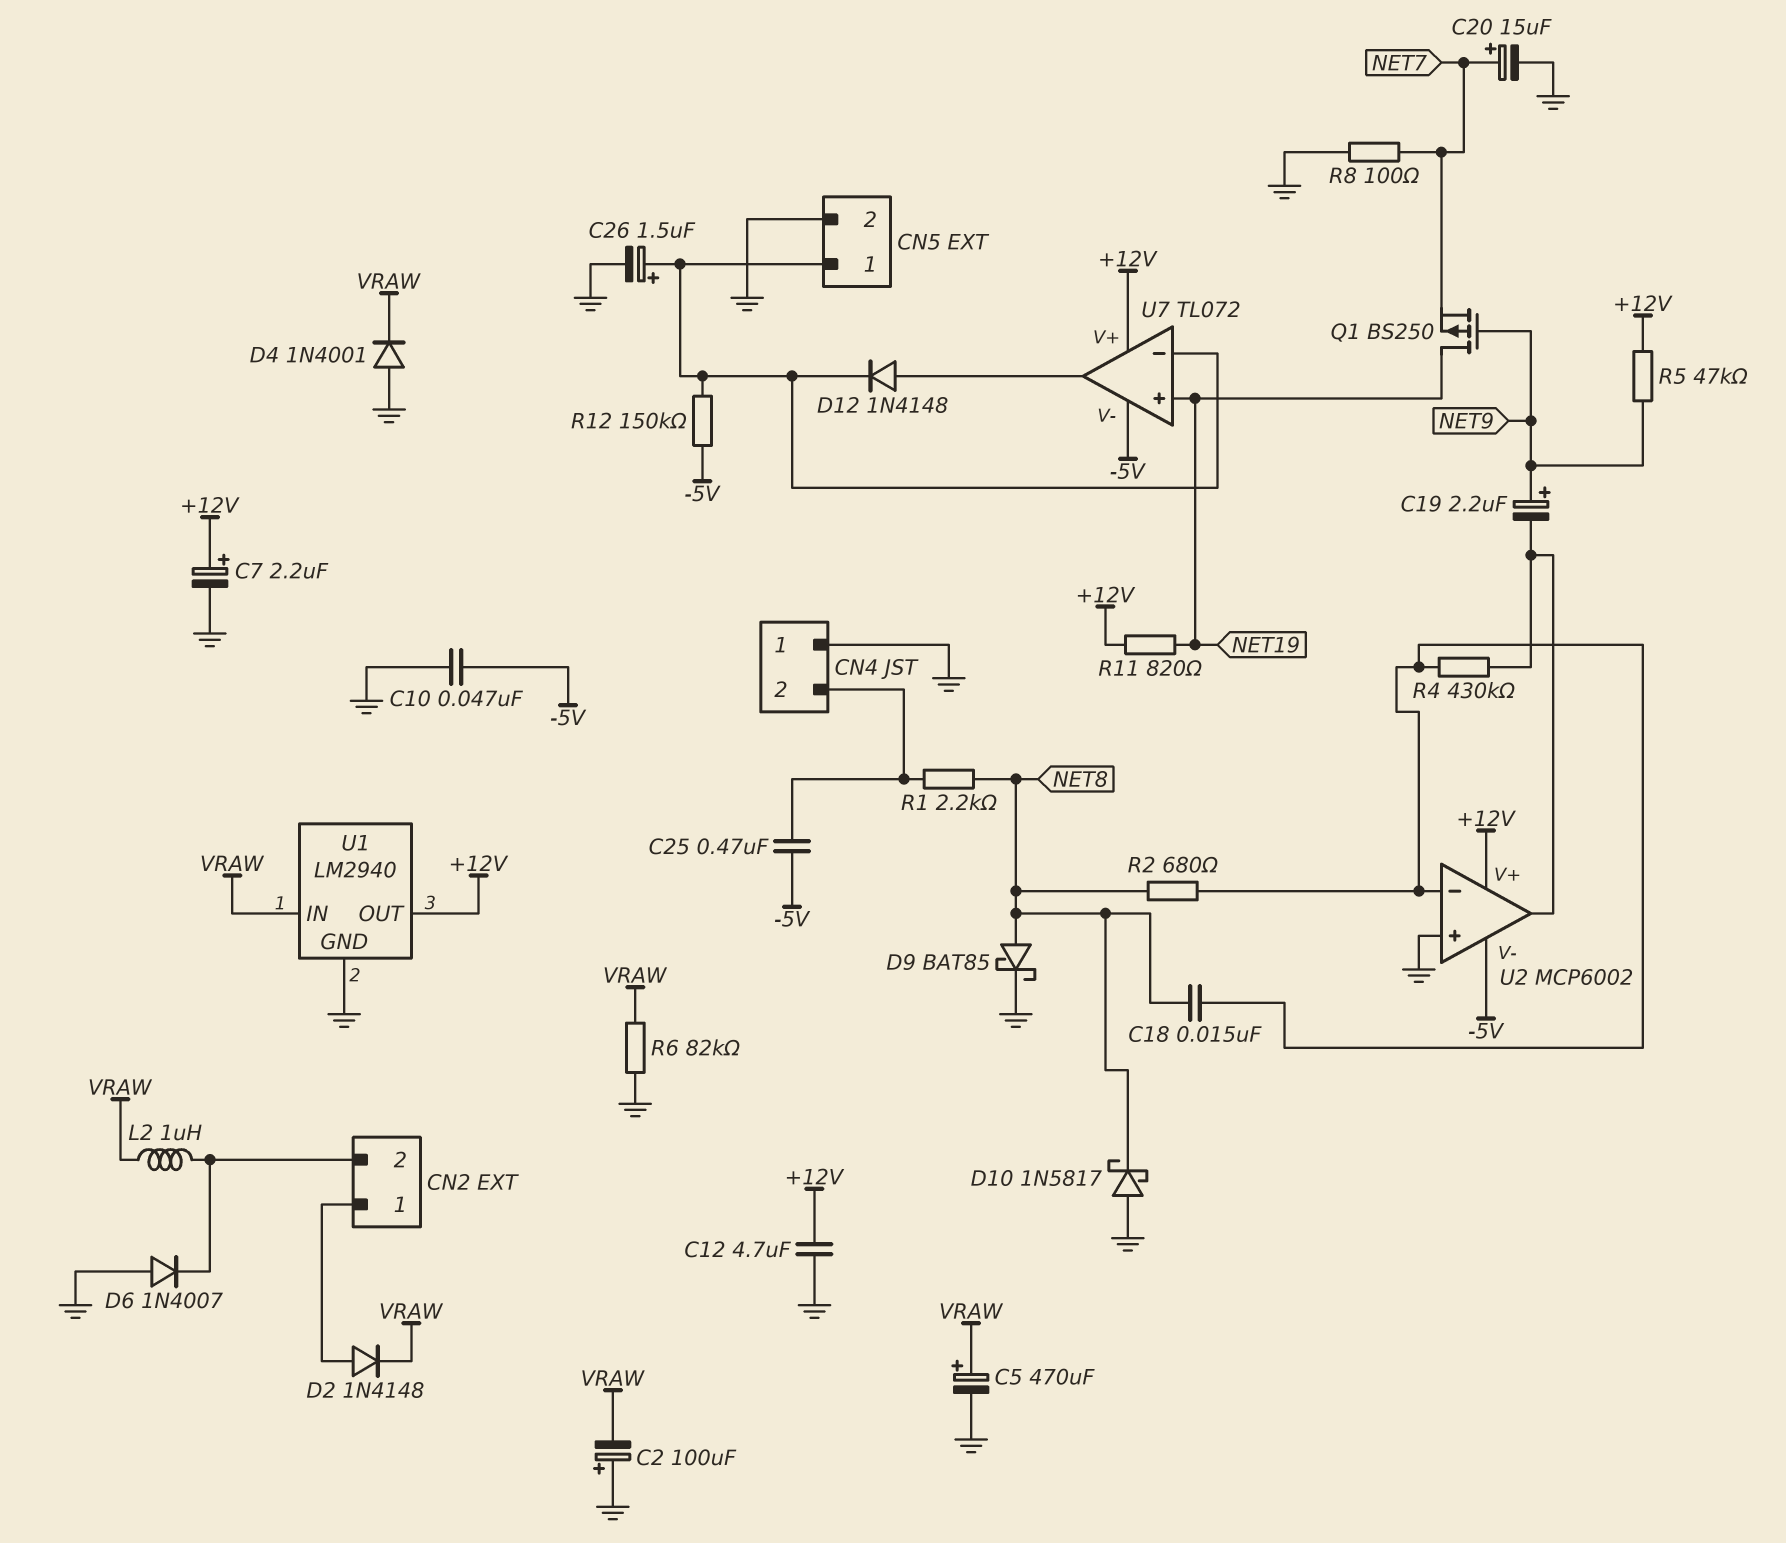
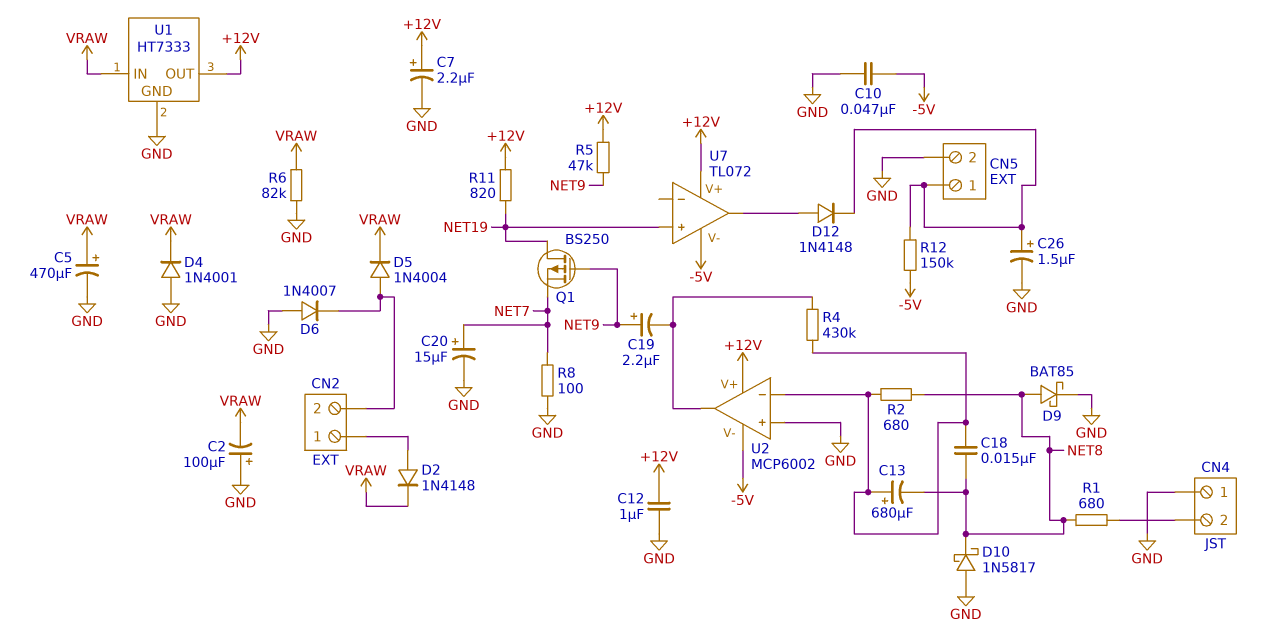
C12: 4.7uF (+12V, GND) -> 1uF (+12V, GND)
C13: none -> 680uF (plus U2/in-, minus NET8)
C25: 470nF (-5V, CN4/2) -> none
D5: none -> diode 1N4004 (A CN2/2, K VRAW)
L2: 1uH (CN2/2, VRAW) -> none
R1: 2.2k (CN4/2, NET8) -> 680 (CN4/2, NET8)
U1: LM2940 -> HT7333
U7 pin in-: CN5/1 -> none

